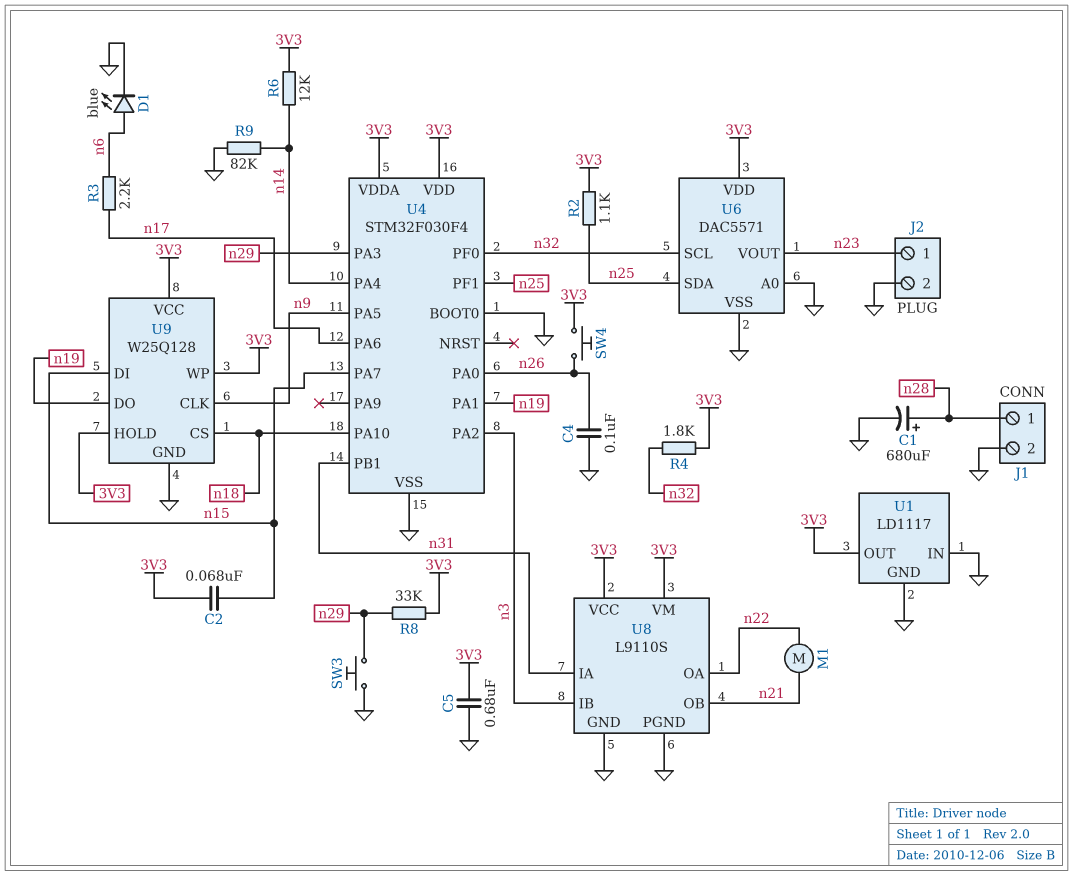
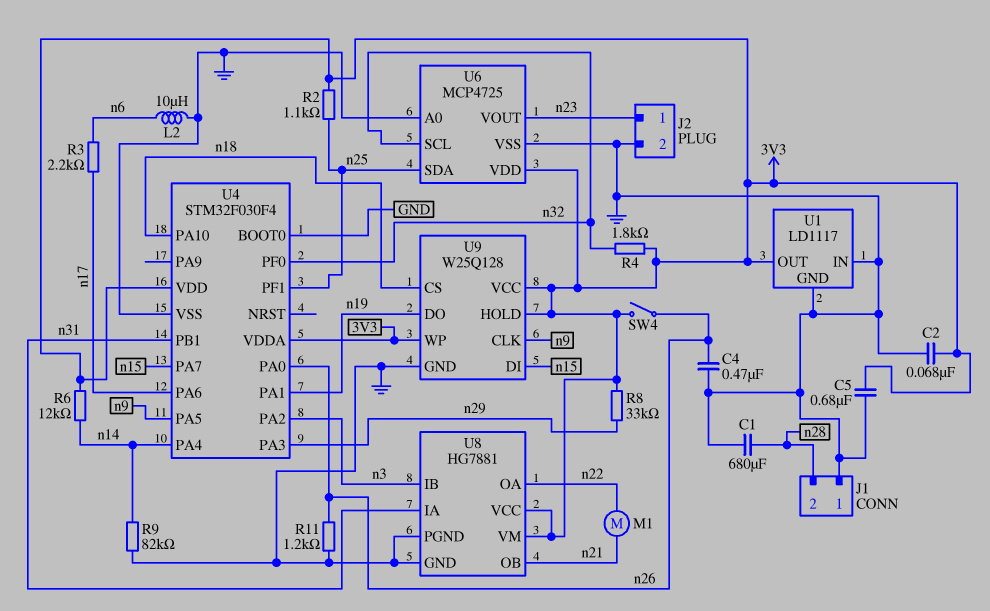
C1: 680uF (plus n28, minus GND) -> 680uF (GND, n28)
C2: 68nF (3V3, n15) -> 68nF (3V3, GND)
C4: 100nF (GND, n26) -> 470nF (GND, n26)
D1: LED blue (A n6, K GND) -> none
J1 pin 1: n28 -> GND
J1 pin 2: GND -> n28
L2: none -> 10uH (GND, n6)
R11: none -> 1.2k (GND, n26)
SW3: button (GND, n29) -> none
SW4: button (3V3, n26) -> switch (3V3, n26)
U6: DAC5571 -> MCP4725
U8: L9110S -> HG7881

